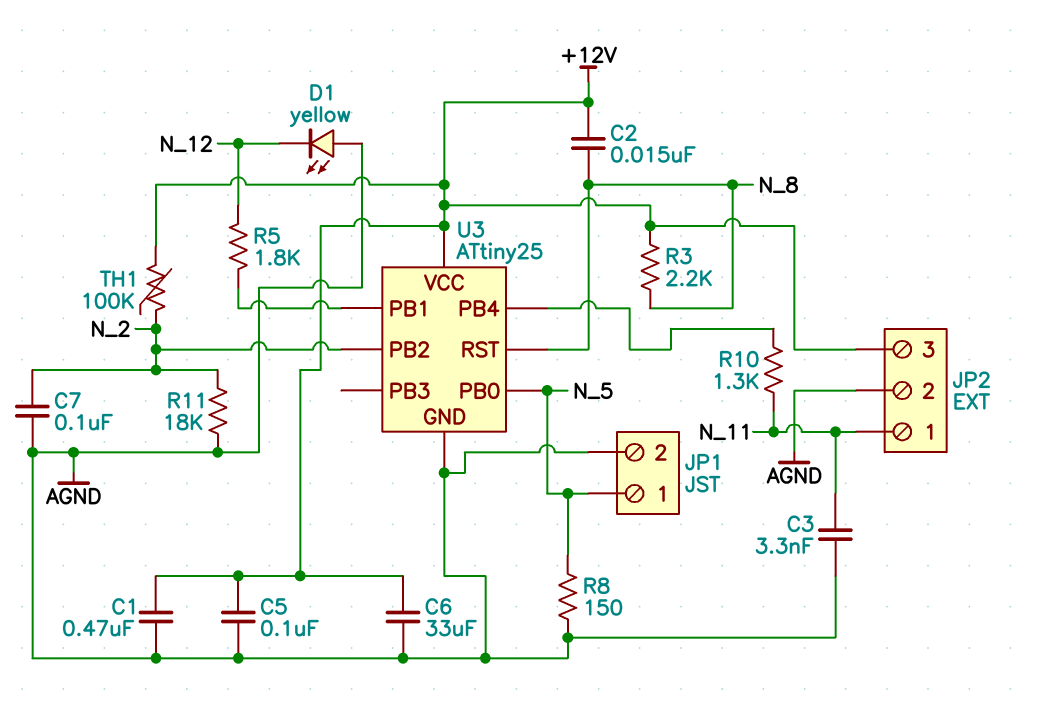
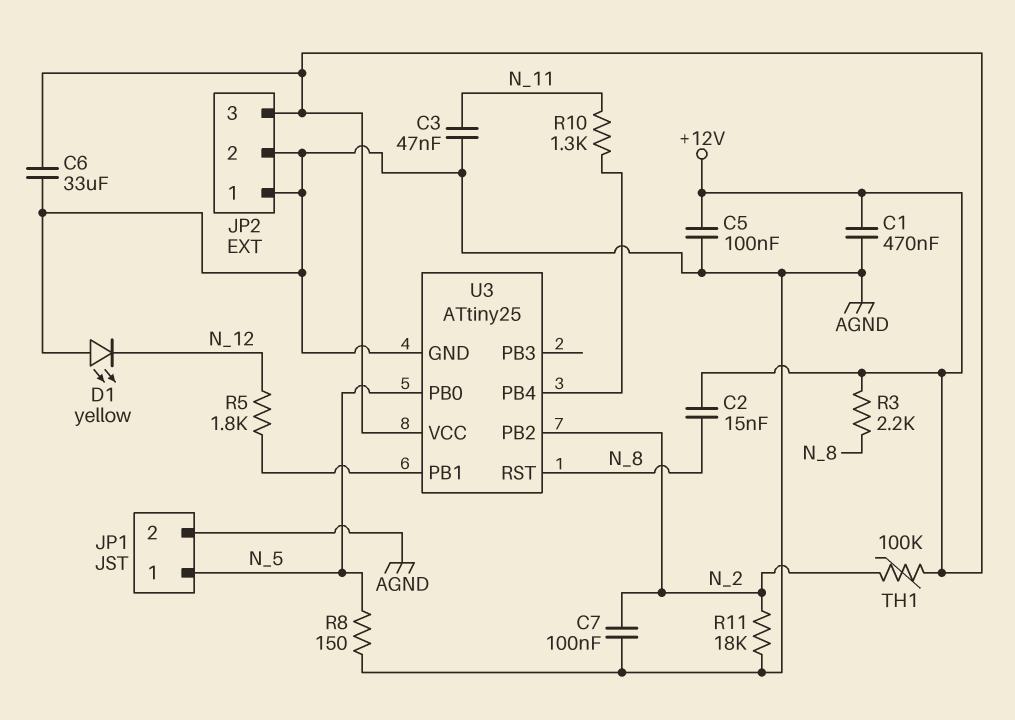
C3: 3.3nF (AGND, N_11) -> 47nF (AGND, N_11)
JP2 pin 1: N_11 -> AGND

